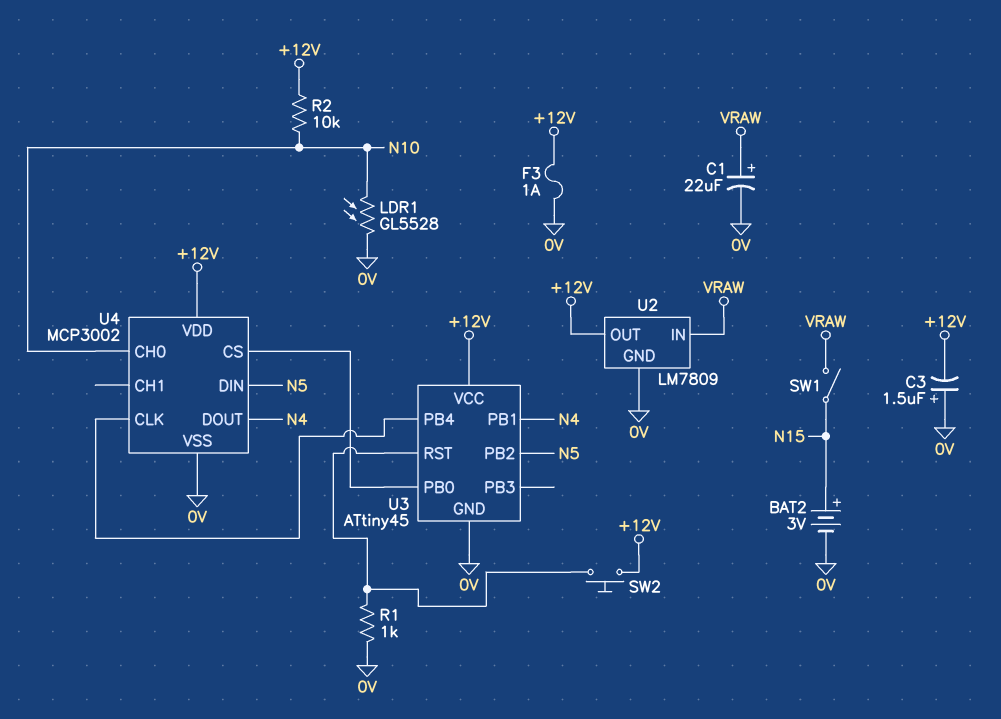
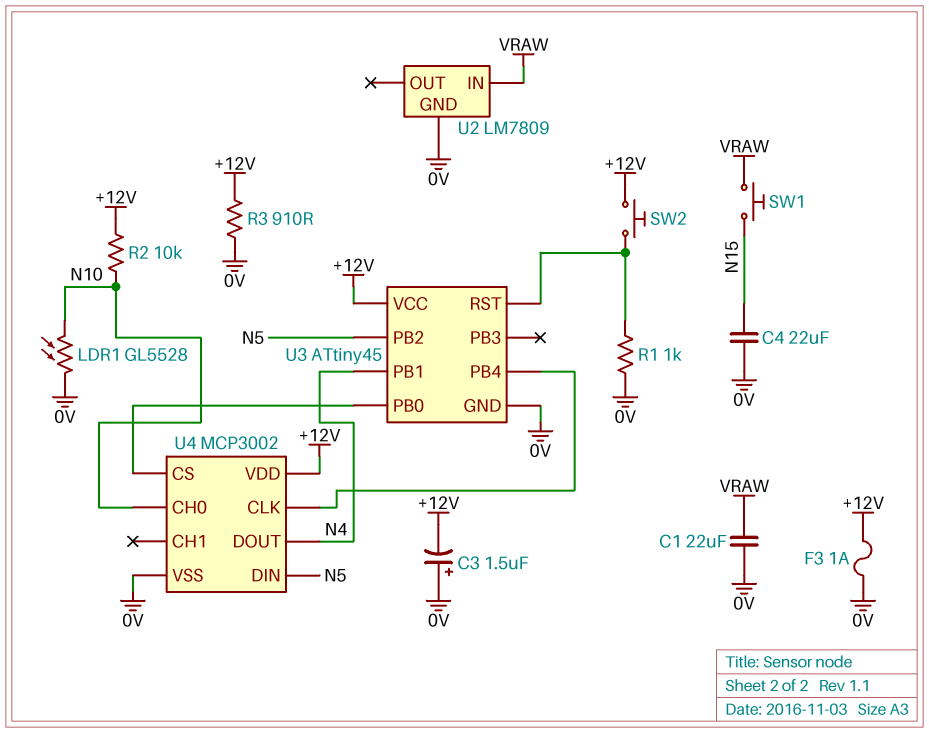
BAT2: 3V (plus N15, minus 0V) -> none
C1: 22uF (plus VRAW, minus 0V) -> 22uF (0V, VRAW)
C4: none -> 22uF (0V, N15)
R3: none -> 910 (+12V, 0V)
SW1: switch (N15, VRAW) -> button (N15, VRAW)
U2 pin OUT: +12V -> none

